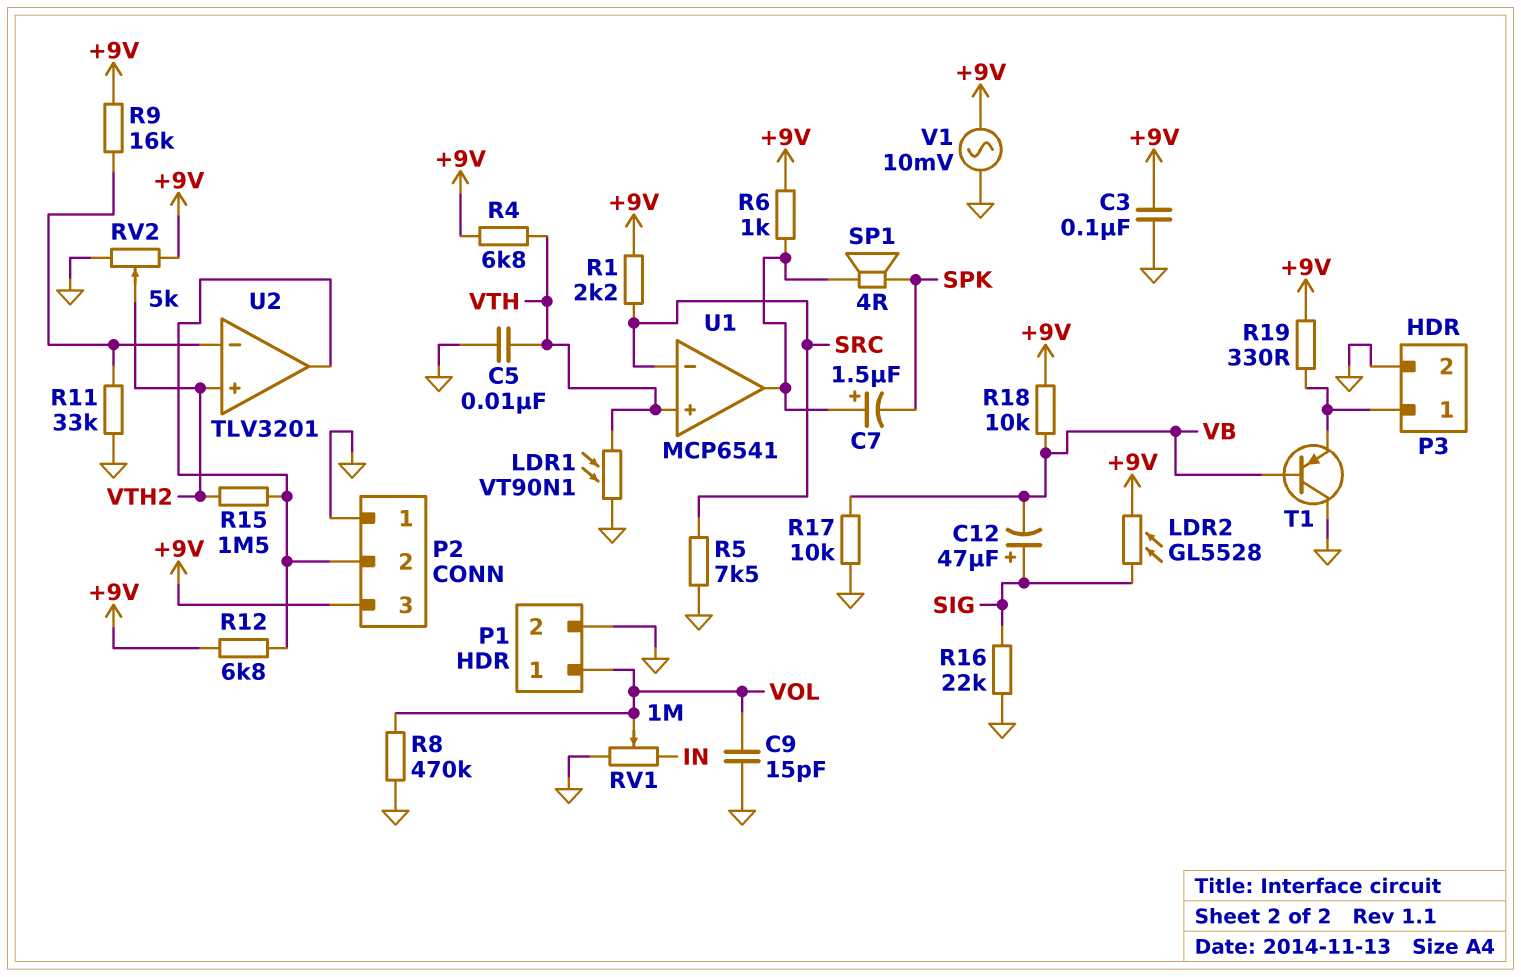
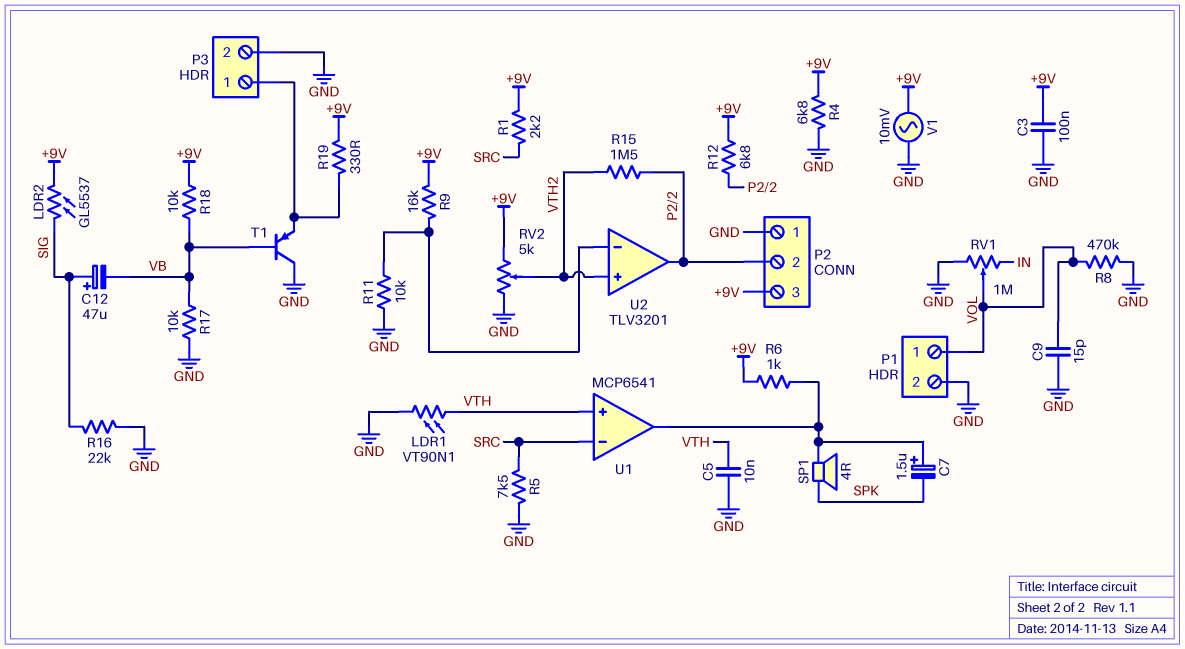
LDR2: GL5528 (+9V, SIG) -> GL5537 (+9V, SIG)
R4: 6.8k (+9V, VTH) -> 6.8k (+9V, GND)
R11: 33k (GND, U2/in-) -> 10k (GND, U2/in-)

